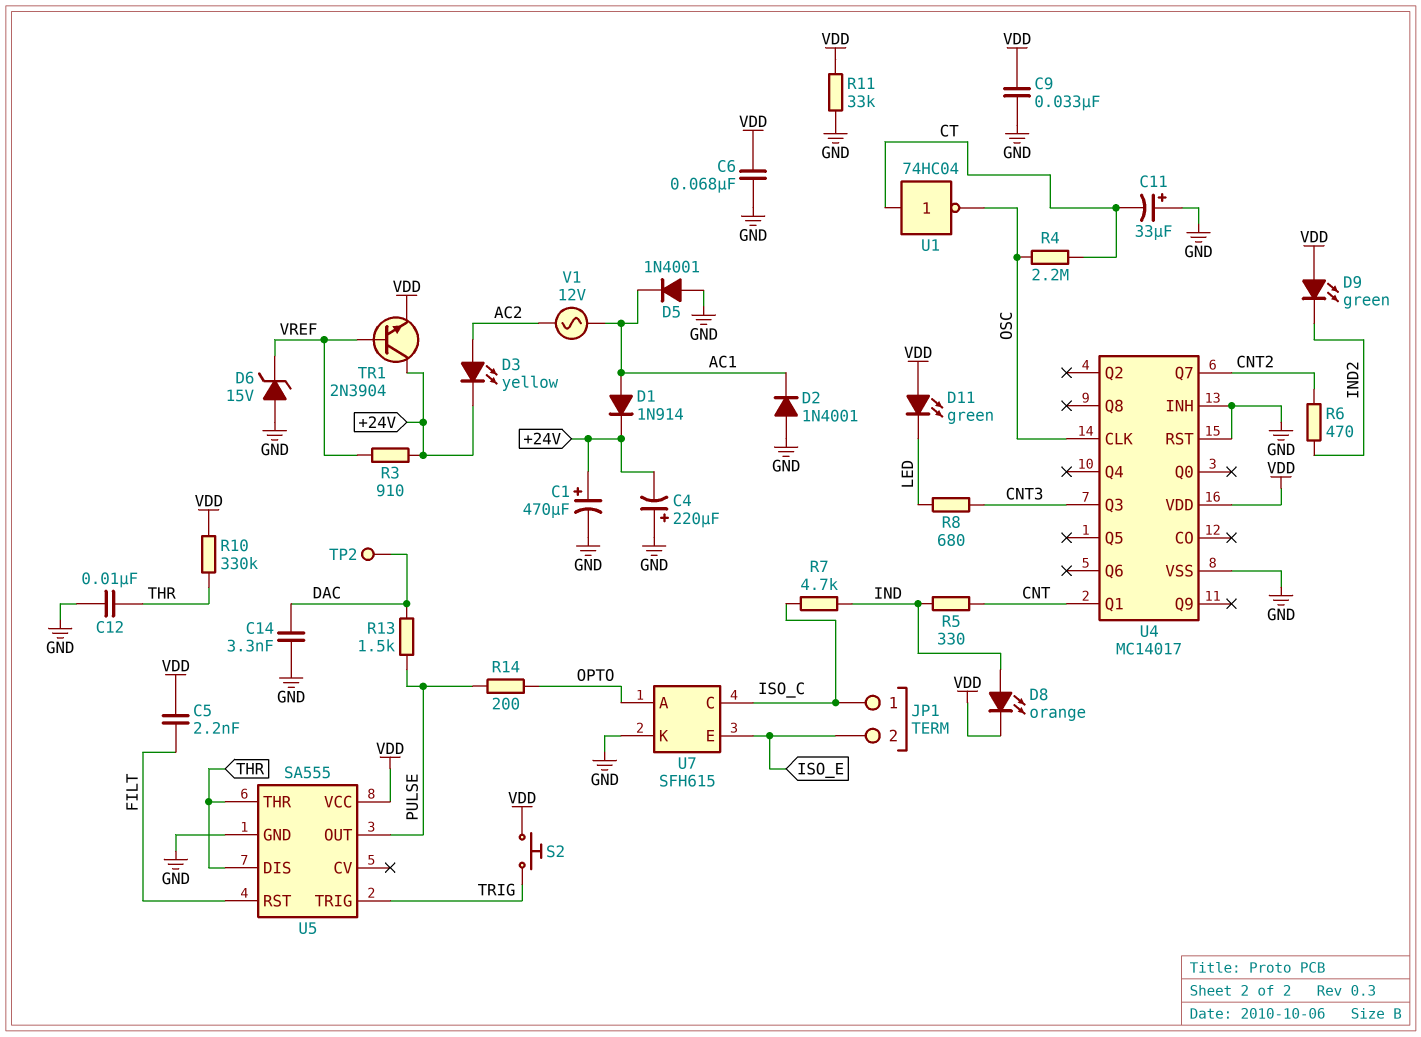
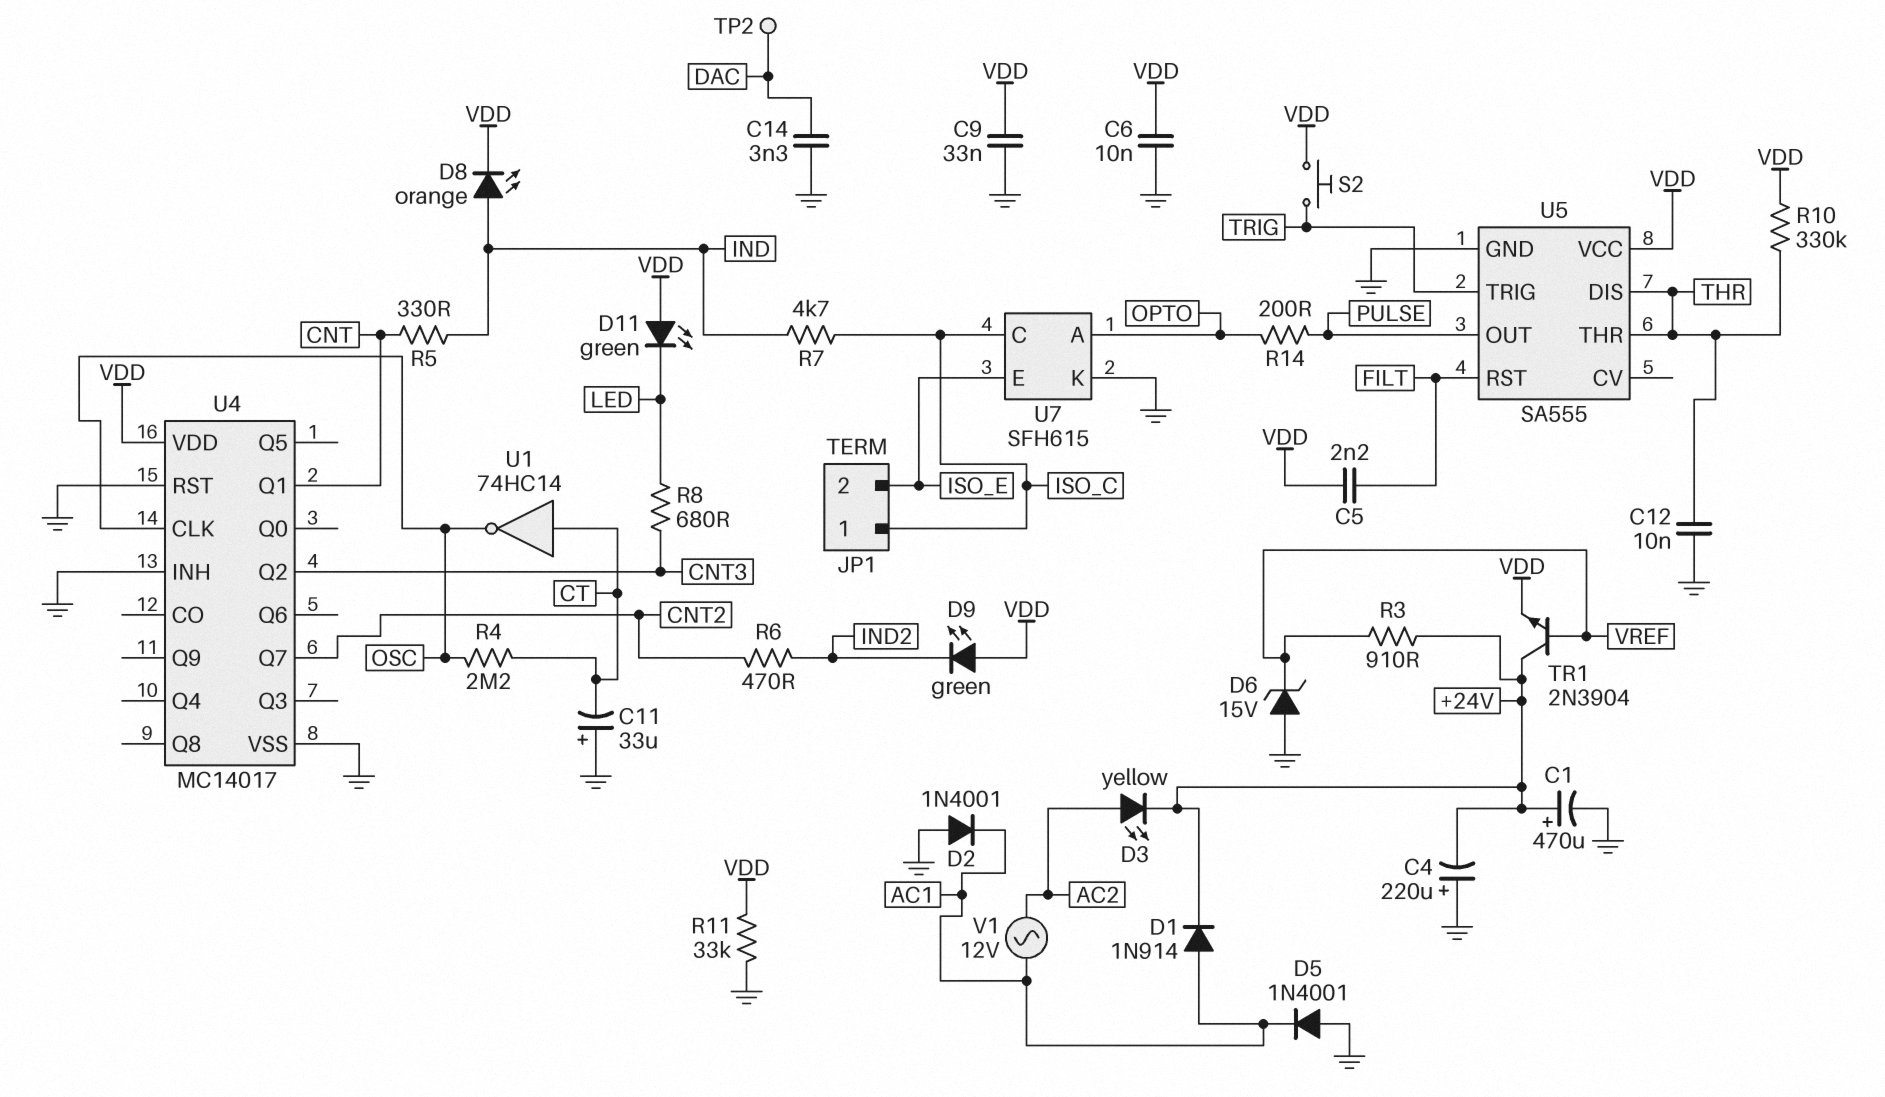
C6: 68nF (GND, VDD) -> 10nF (GND, VDD)
R13: 1.5k (DAC, PULSE) -> none
U1: NOT 74HC04 (in CT, out OSC) -> NOT 74HC14 (in CT, out OSC)
U4 pin Q2: none -> CNT3
U4 pin Q3: CNT3 -> none

